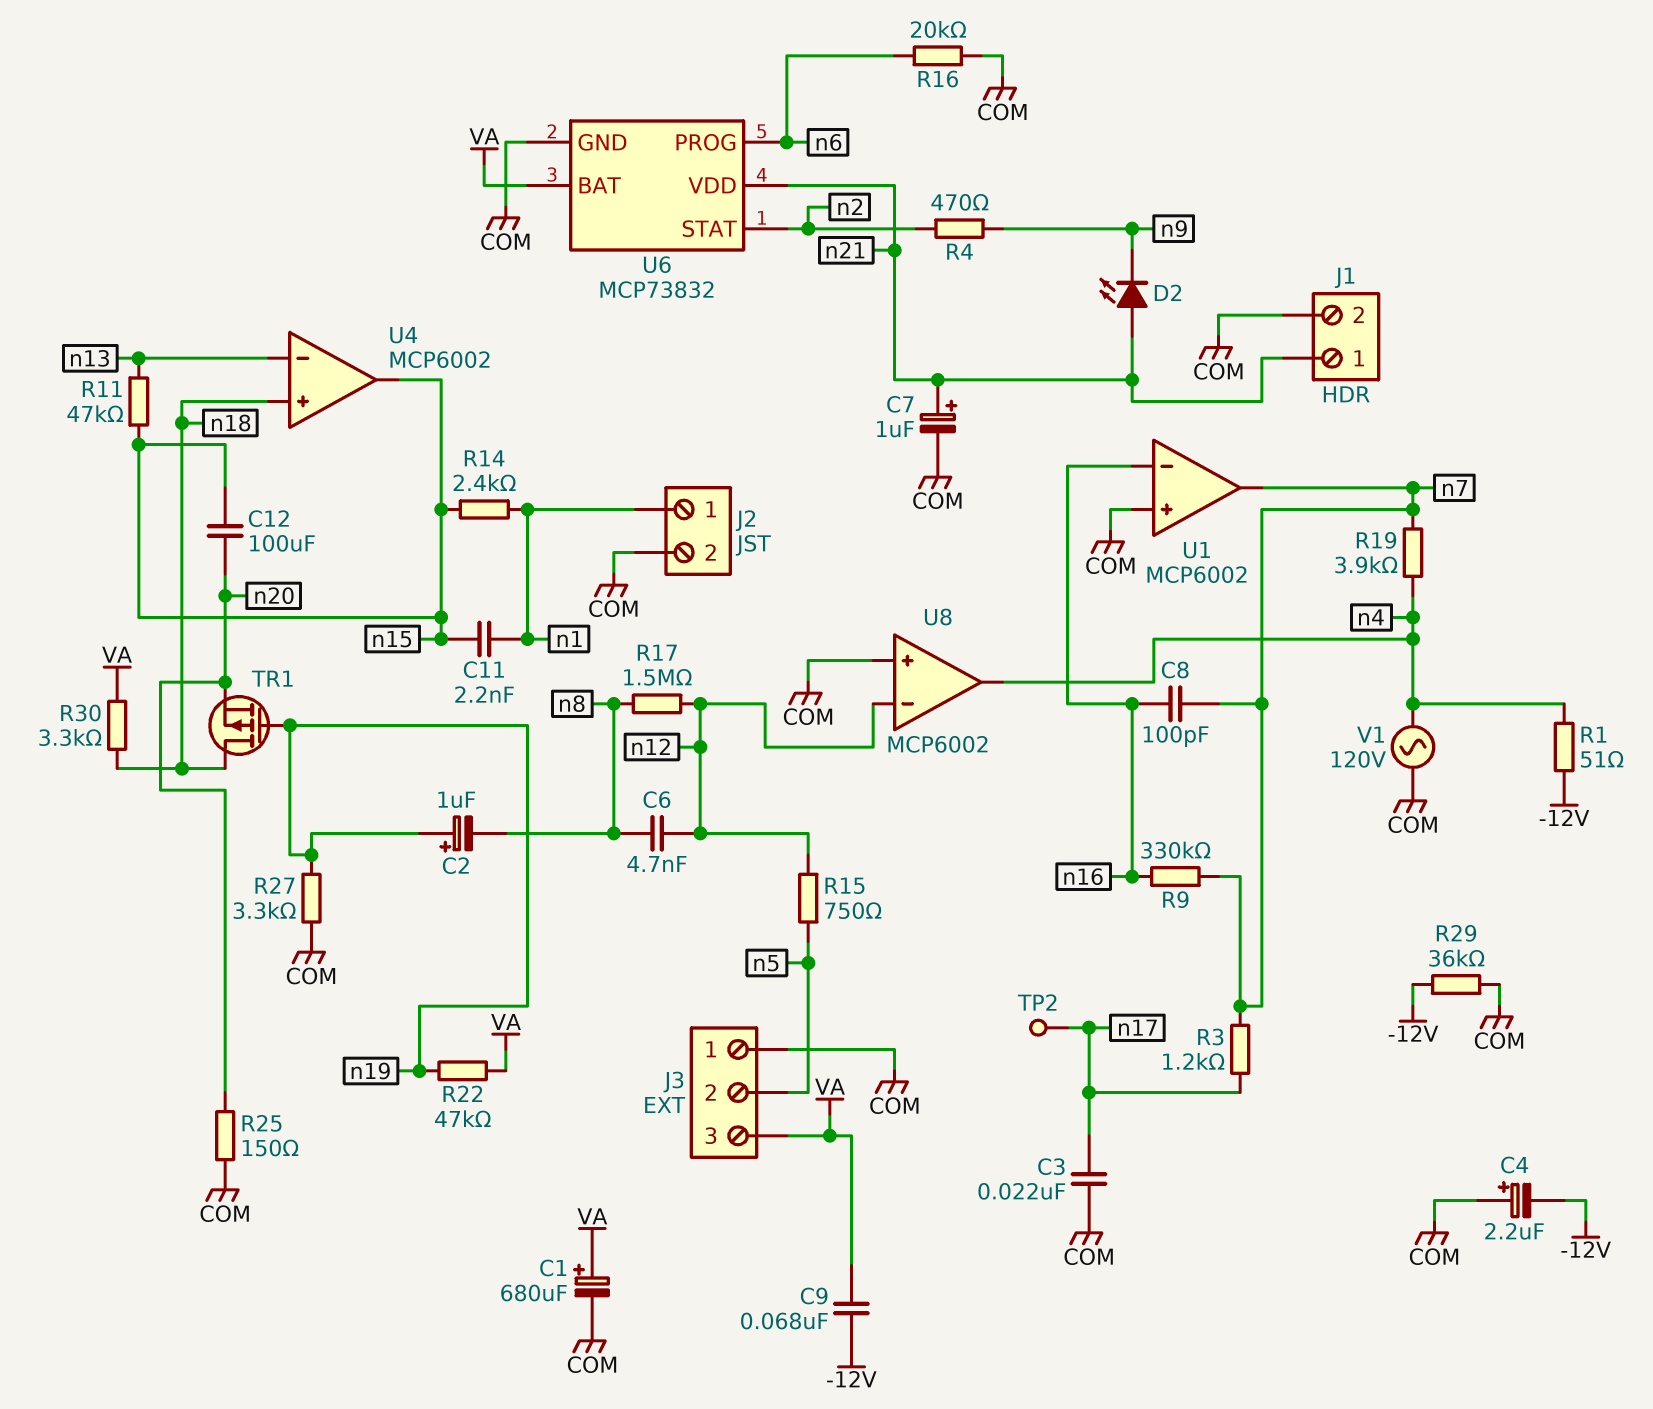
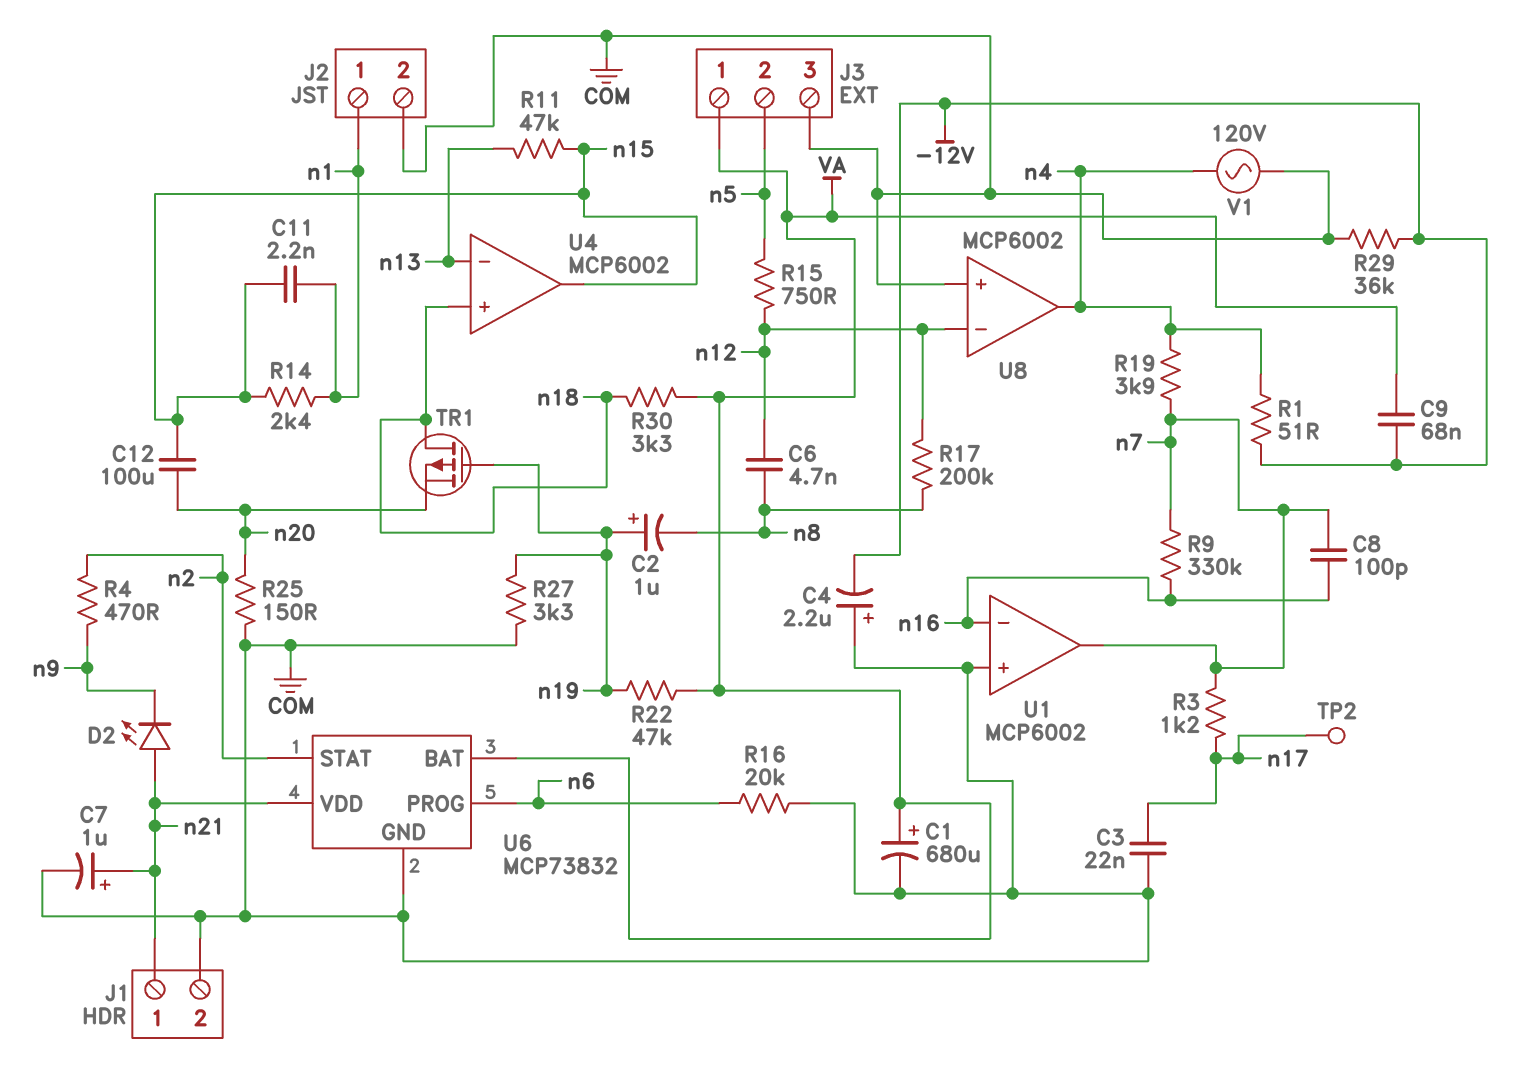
J3 pin 1: COM -> VA
J3 pin 3: VA -> COM
R17: 1.5M (n8, n12) -> 200k (n8, n12)

